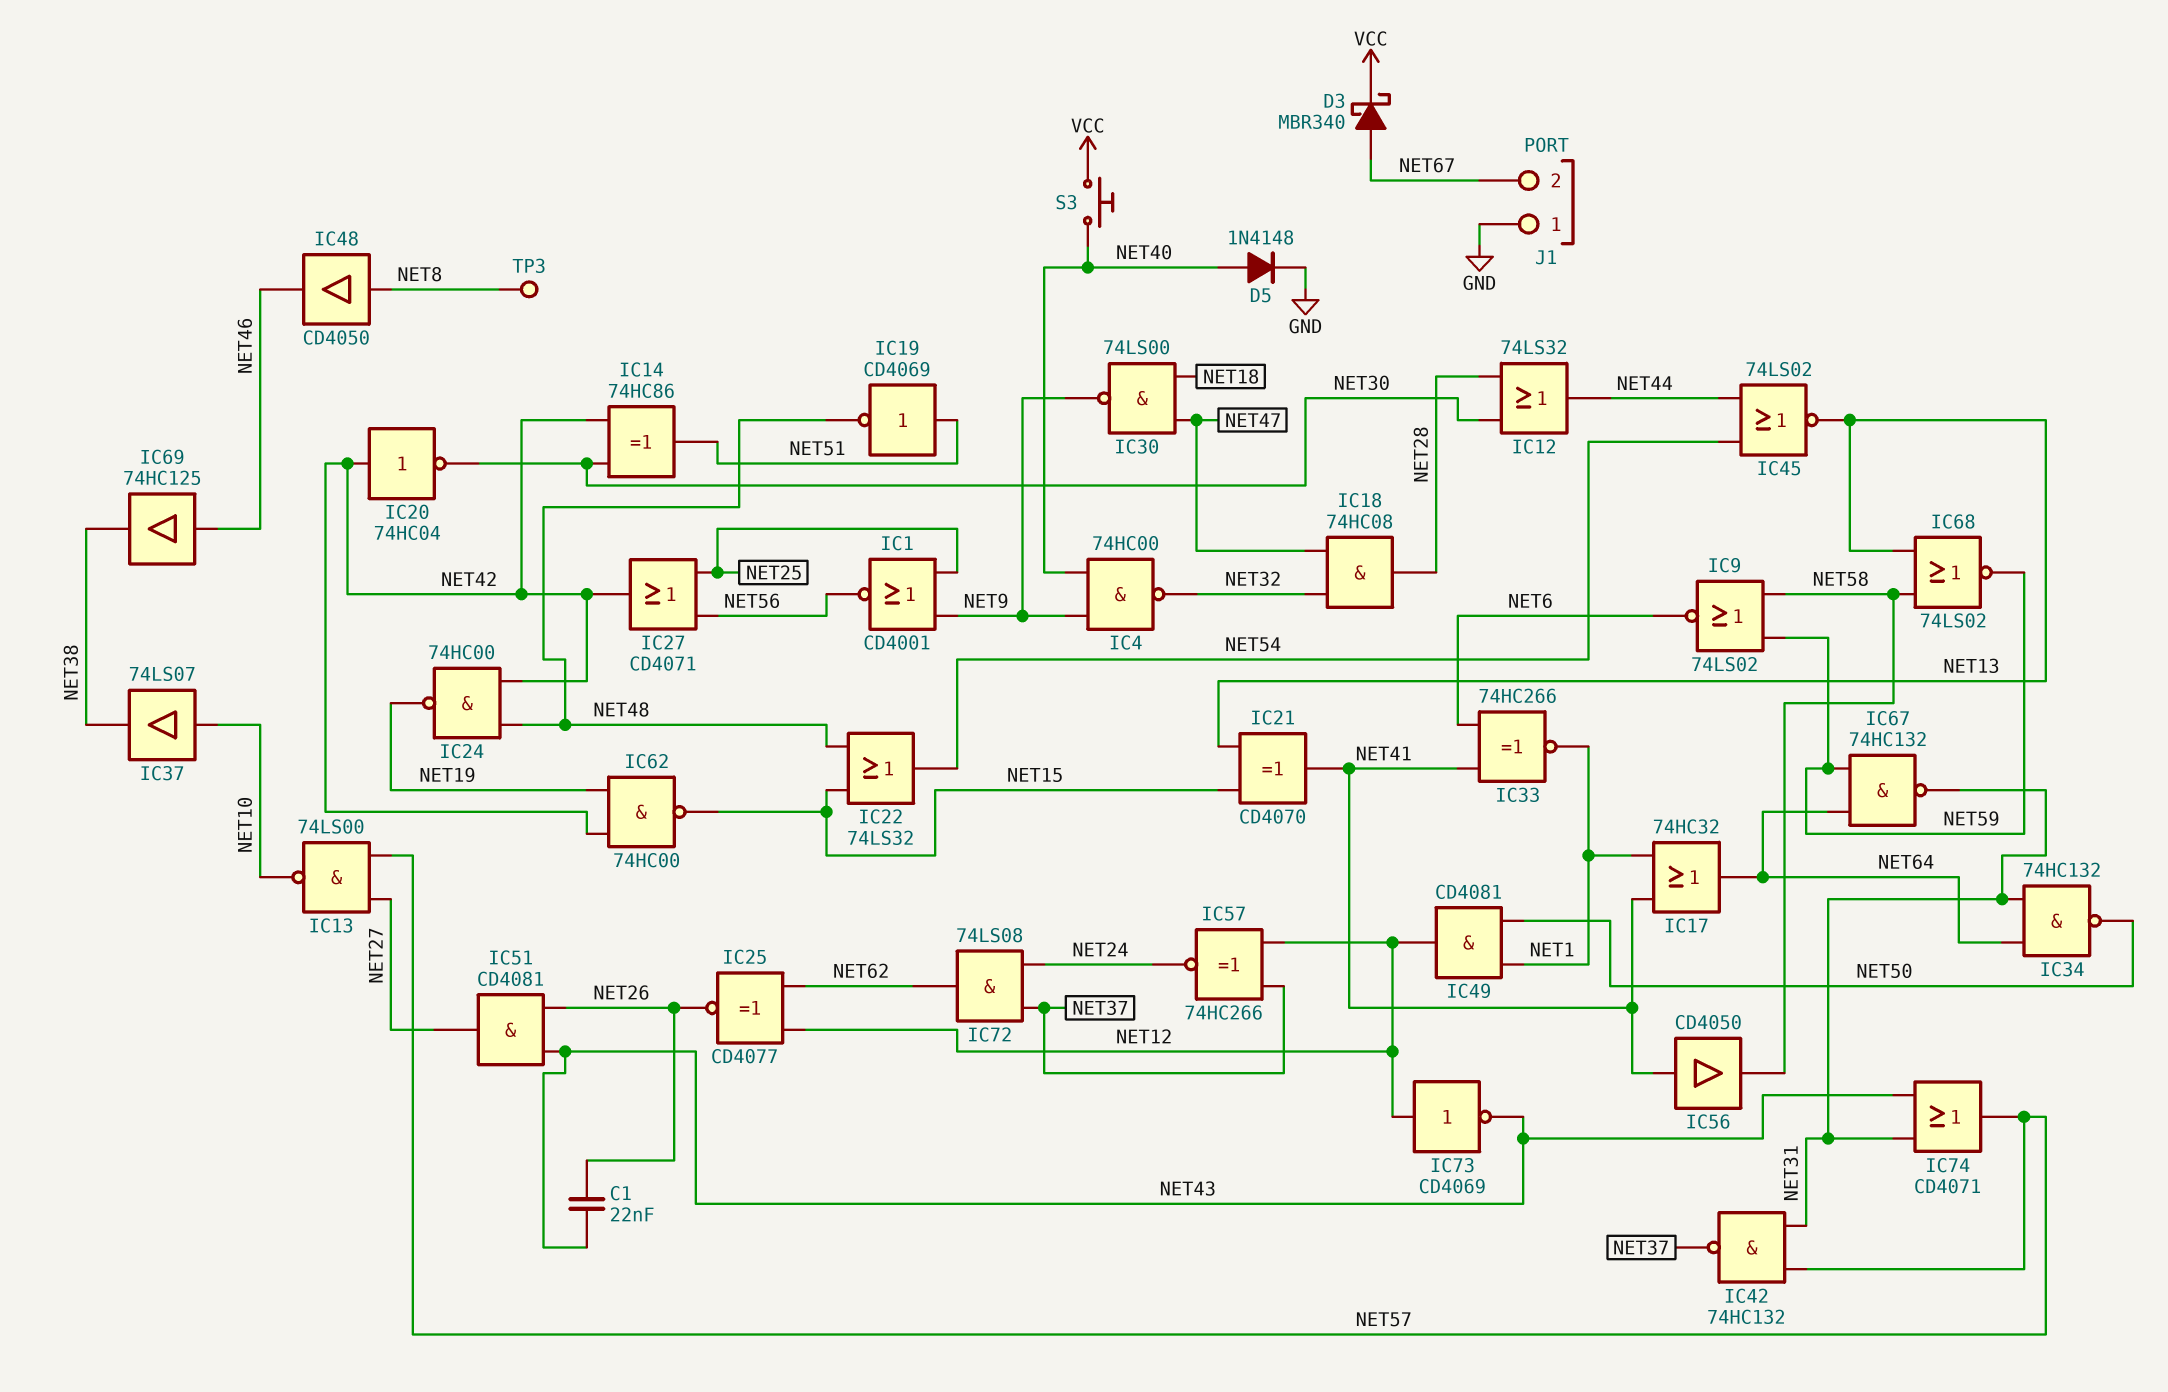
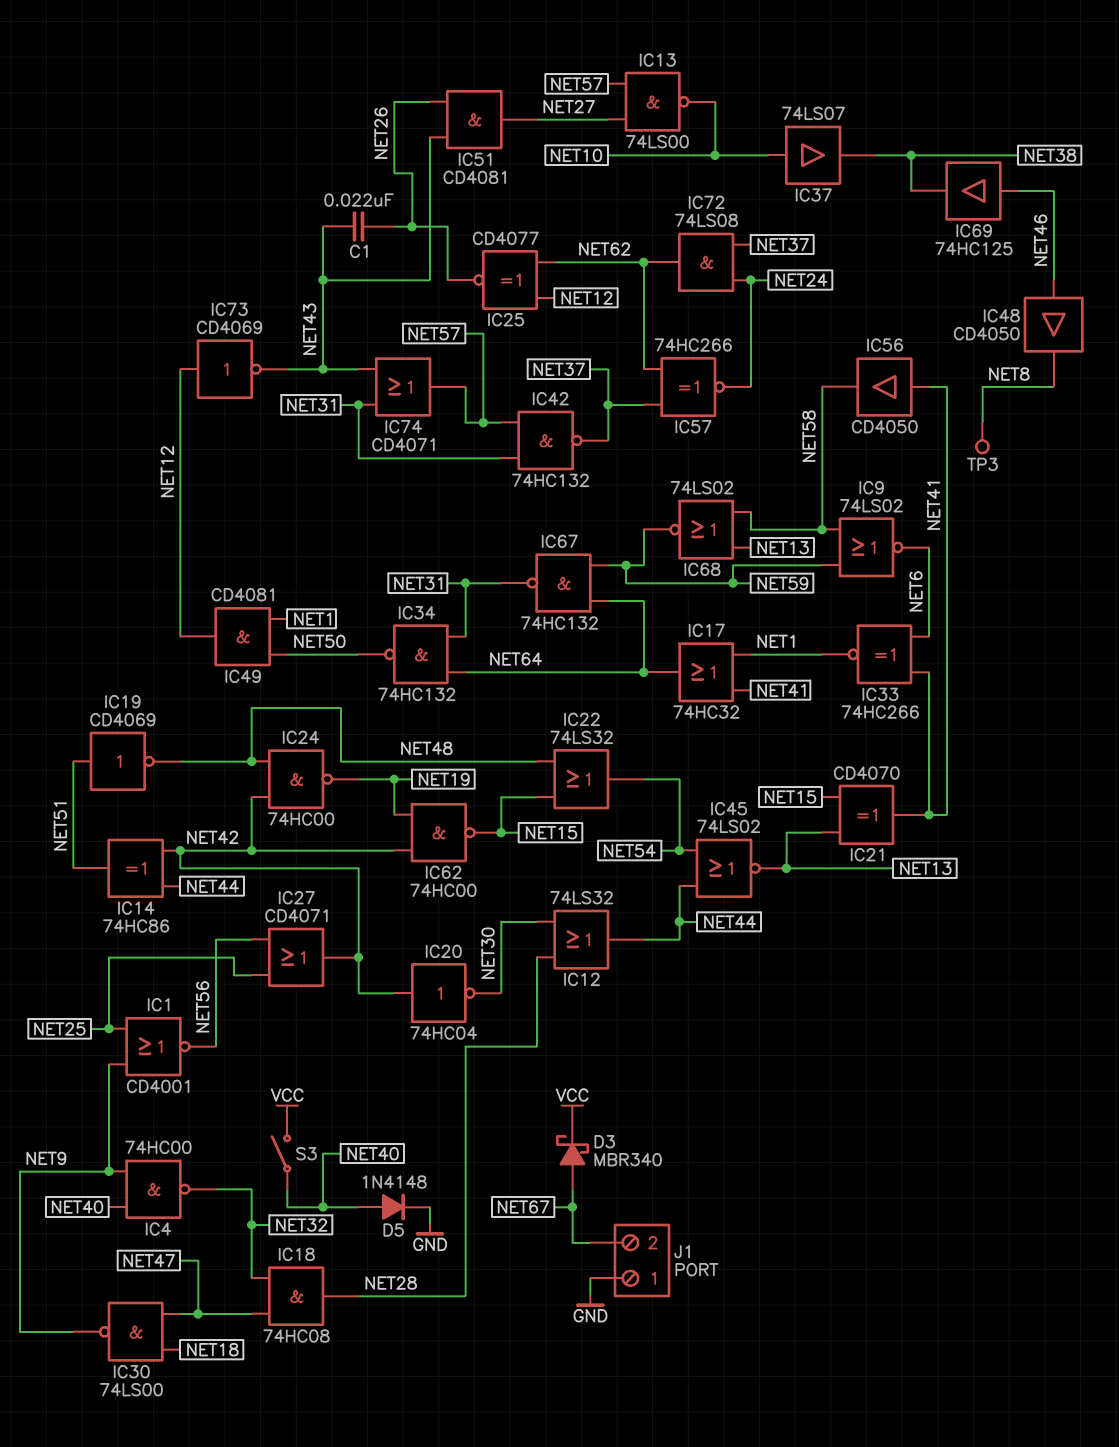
IC14: XOR 74HC86 (in NET30, in NET42, out NET51) -> XOR 74HC86 (in NET42, in NET44, out NET51)
IC48: buffer CD4050 (in NET8, out NET46) -> buffer CD4050 (in NET46, out NET8)
IC57: XNOR 74HC266 (in NET12, in NET37, out NET24) -> XNOR 74HC266 (in NET37, in NET62, out NET24)
S3: button (NET40, VCC) -> switch (NET40, VCC)

